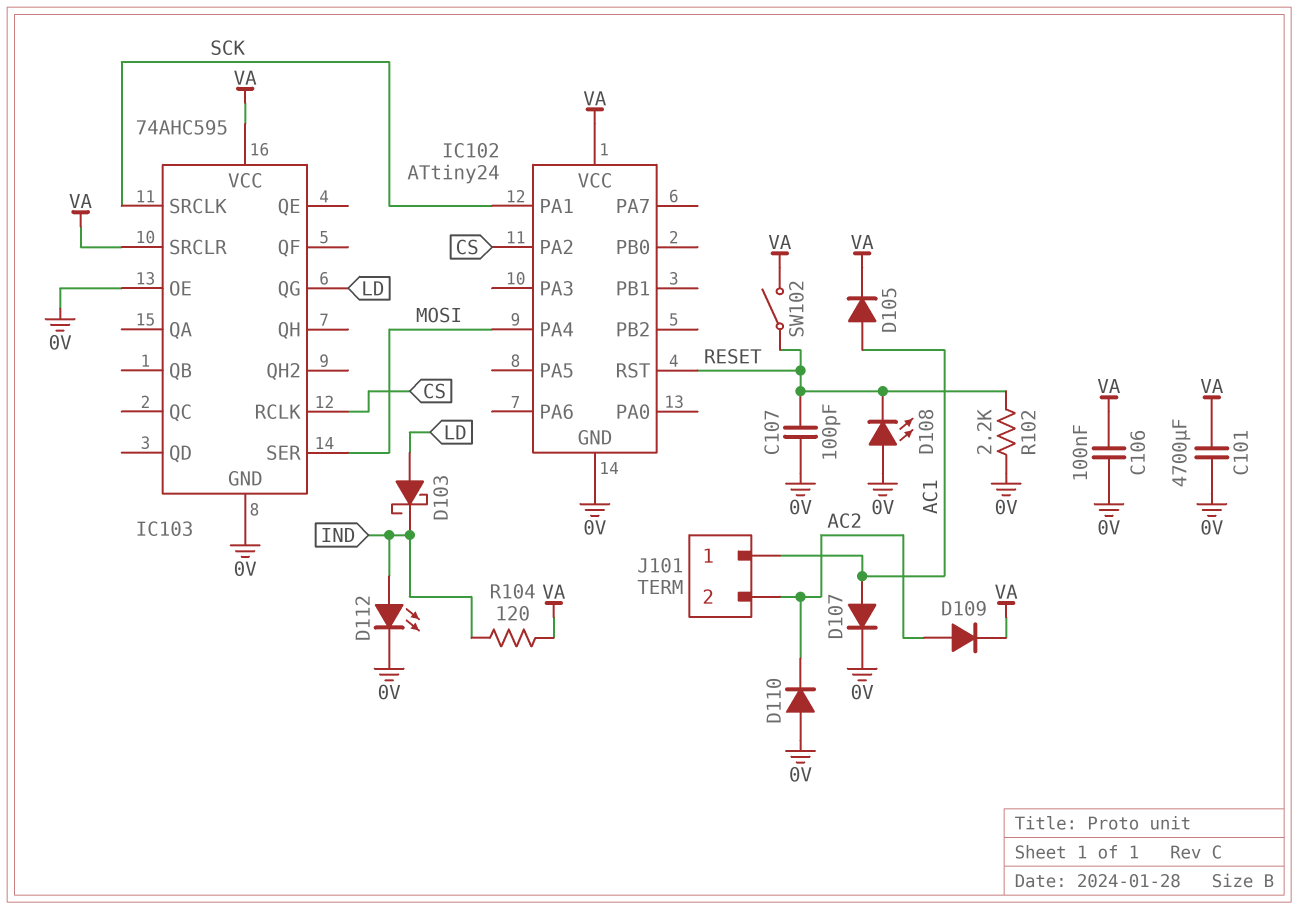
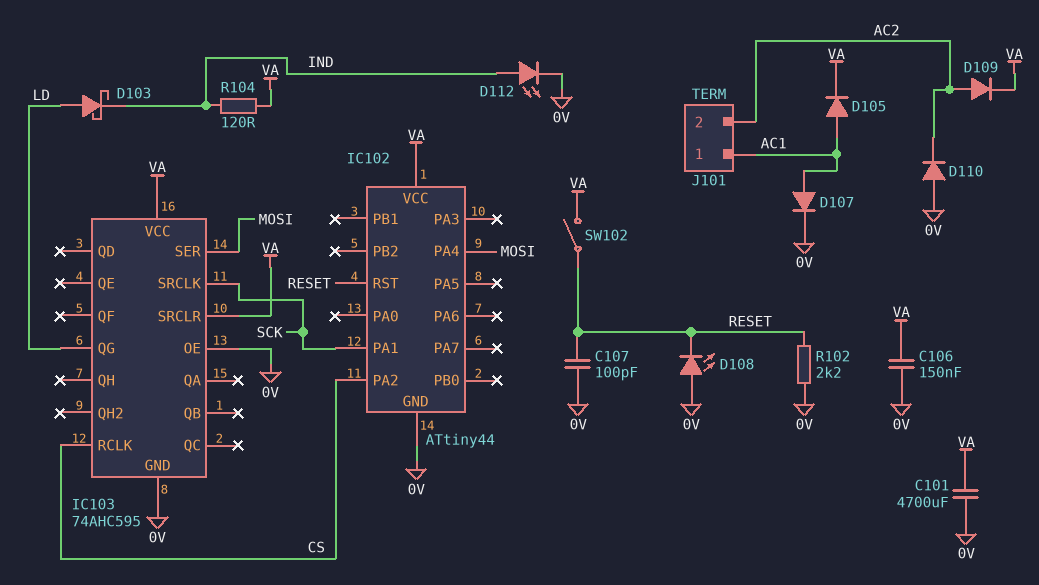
C106: 100nF (0V, VA) -> 150nF (0V, VA)
IC102: ATtiny24 -> ATtiny44

